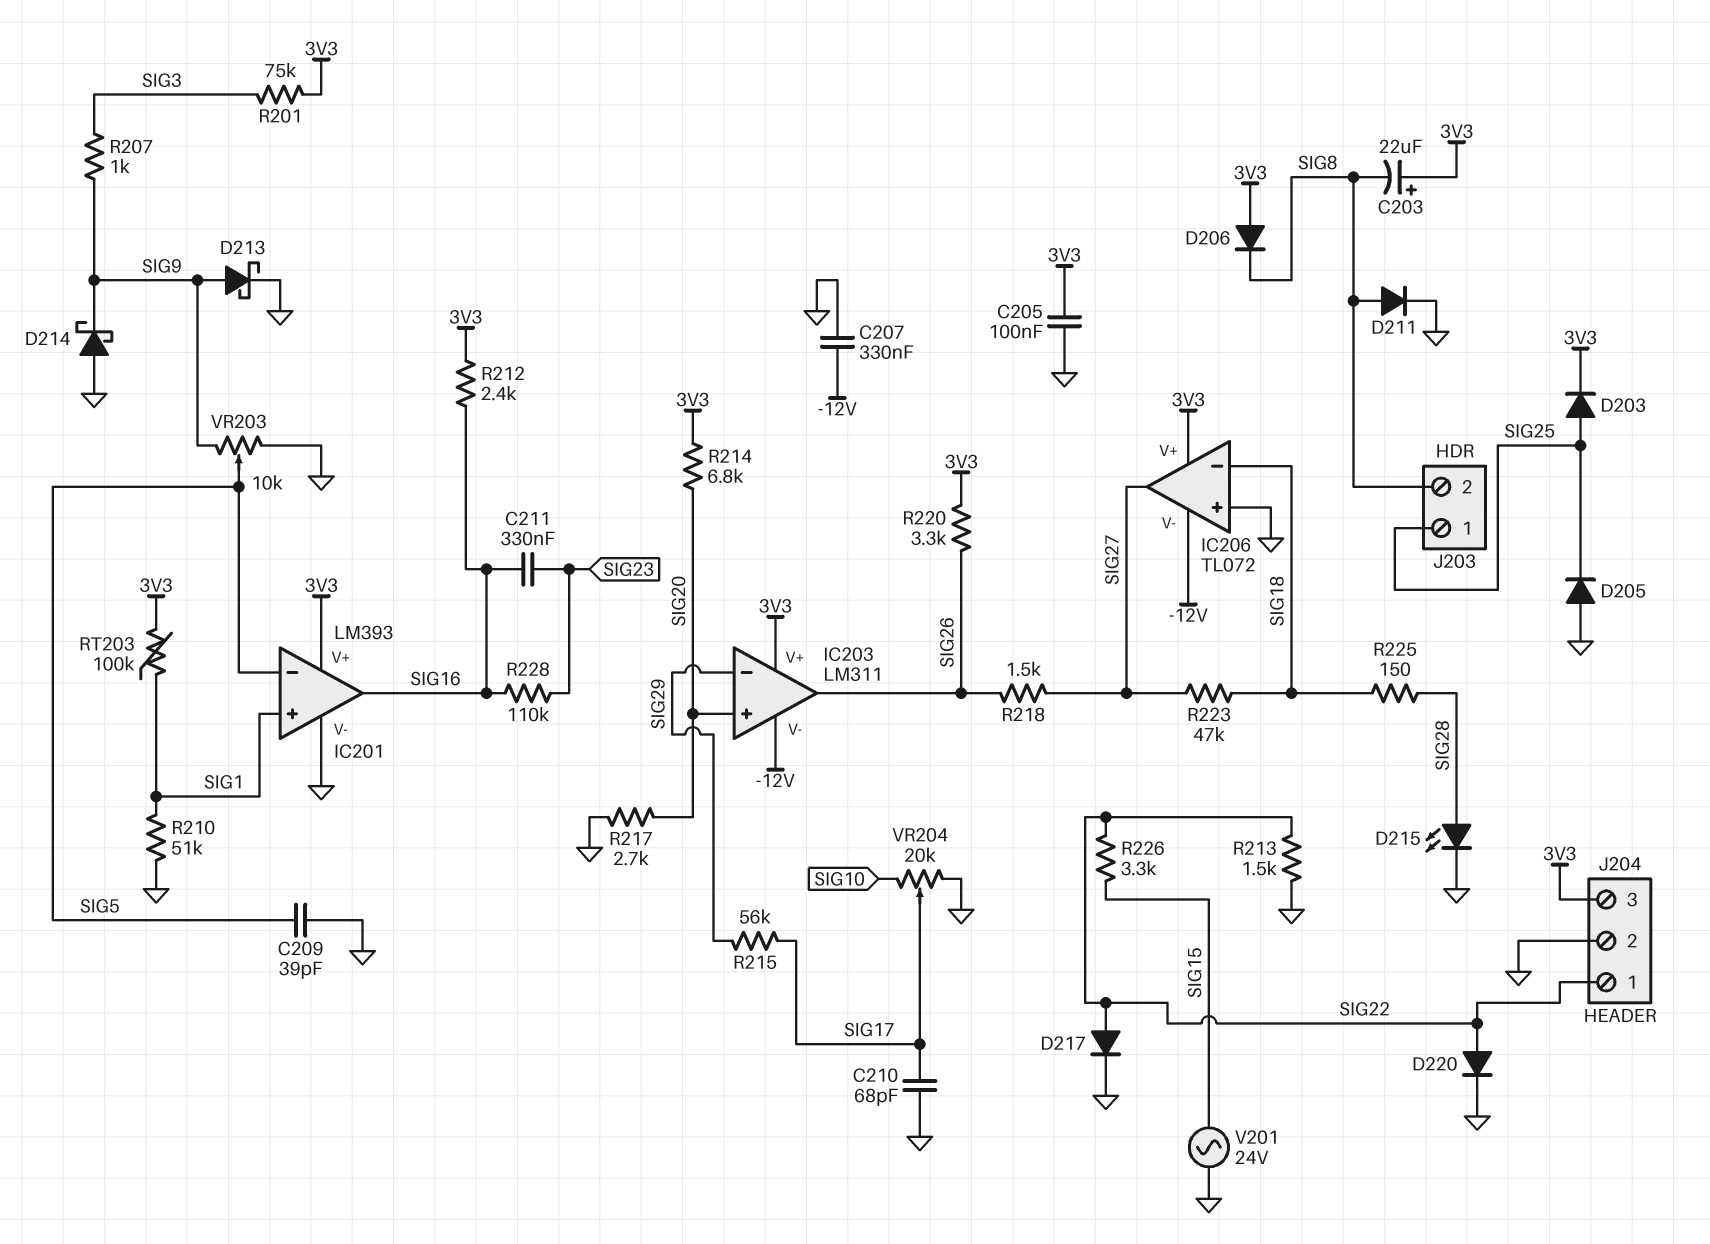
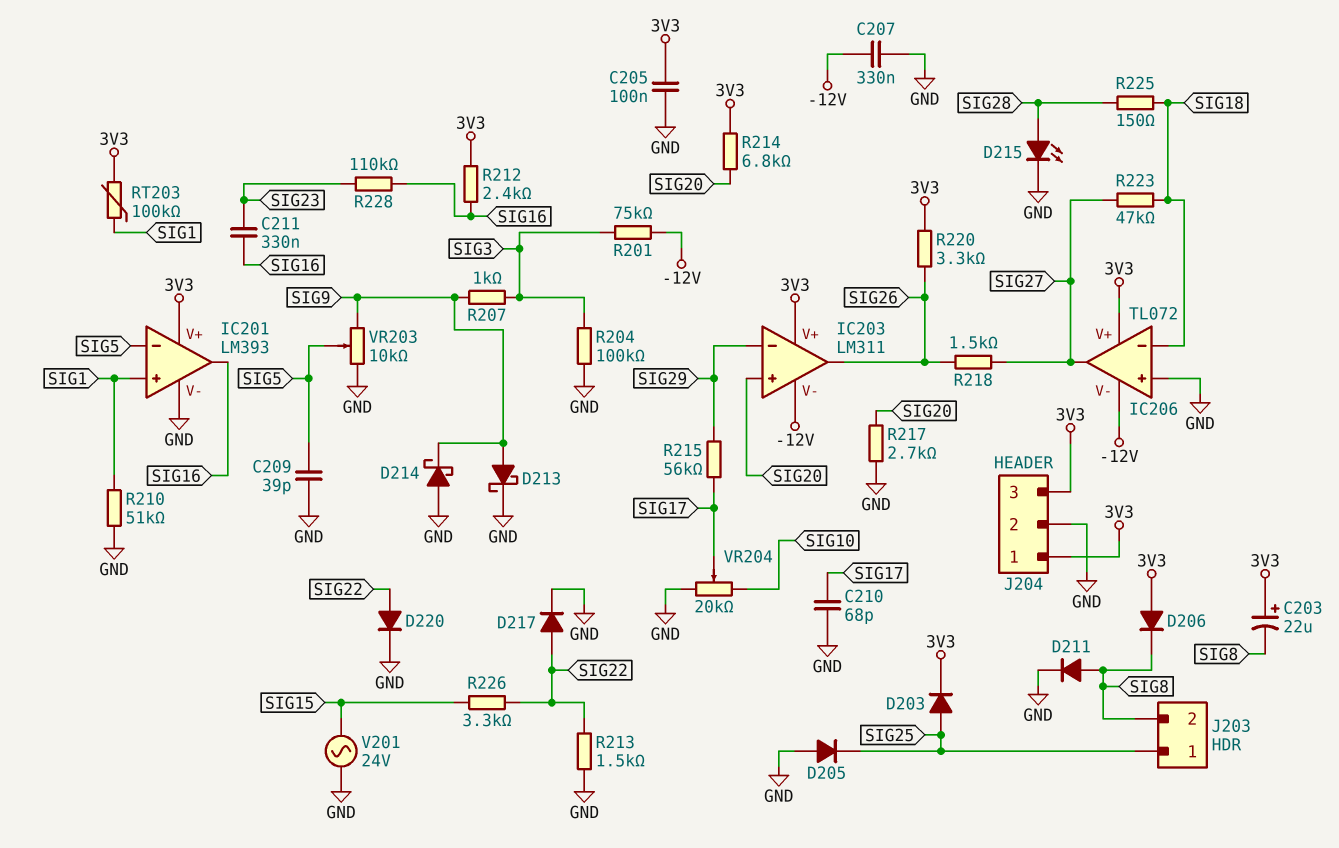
J204 pin 1: SIG22 -> 3V3
R201: 75k (3V3, SIG3) -> 75k (-12V, SIG3)
R204: none -> 100k (GND, SIG3)

